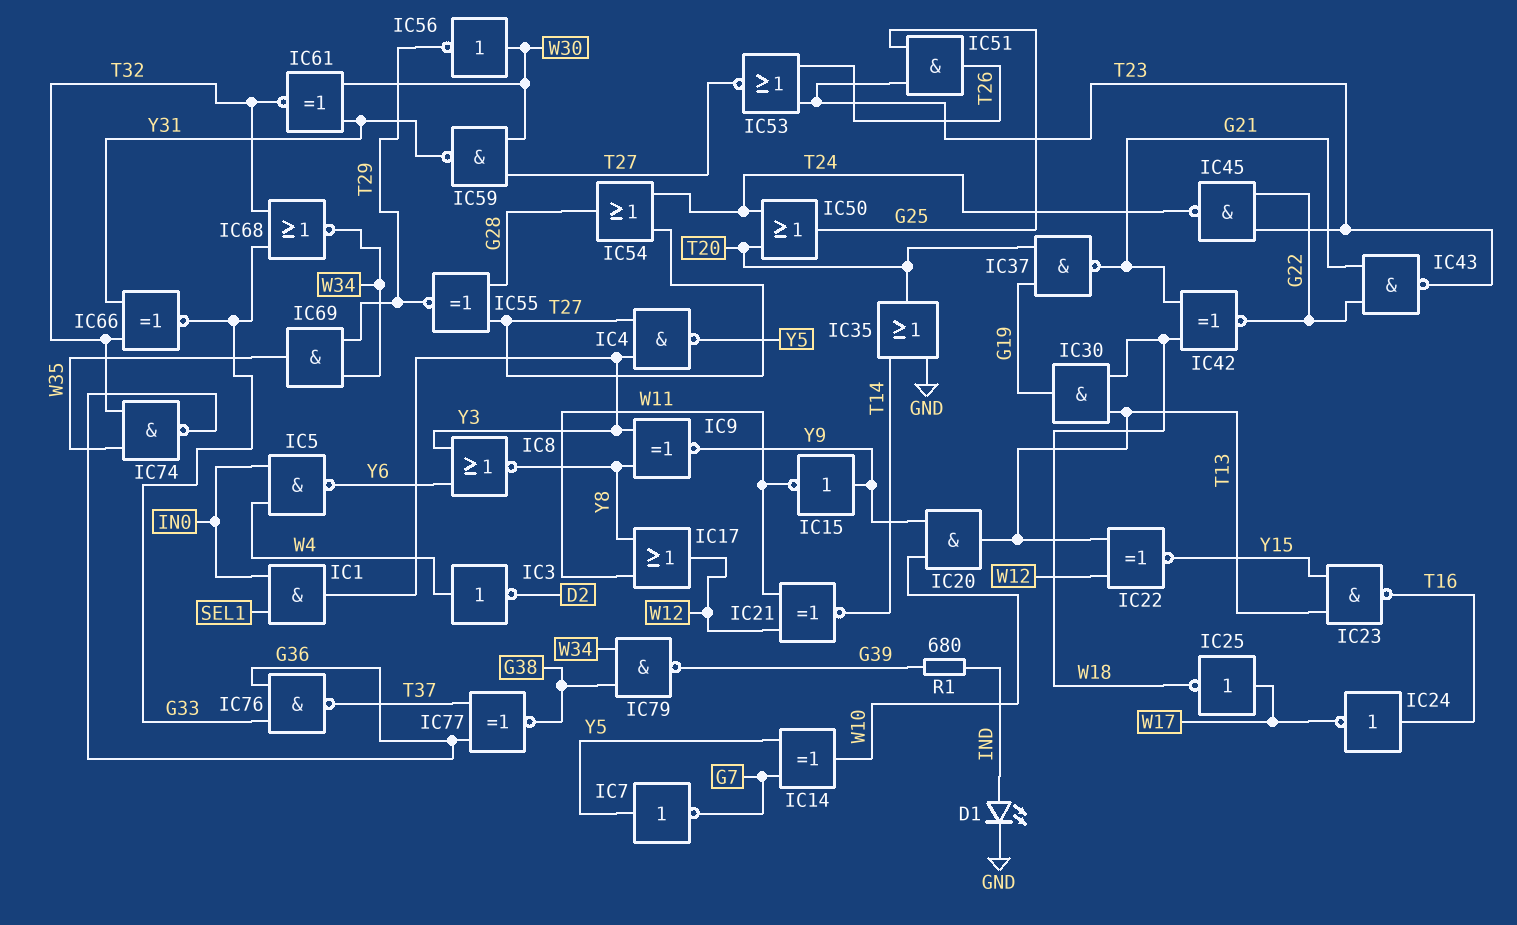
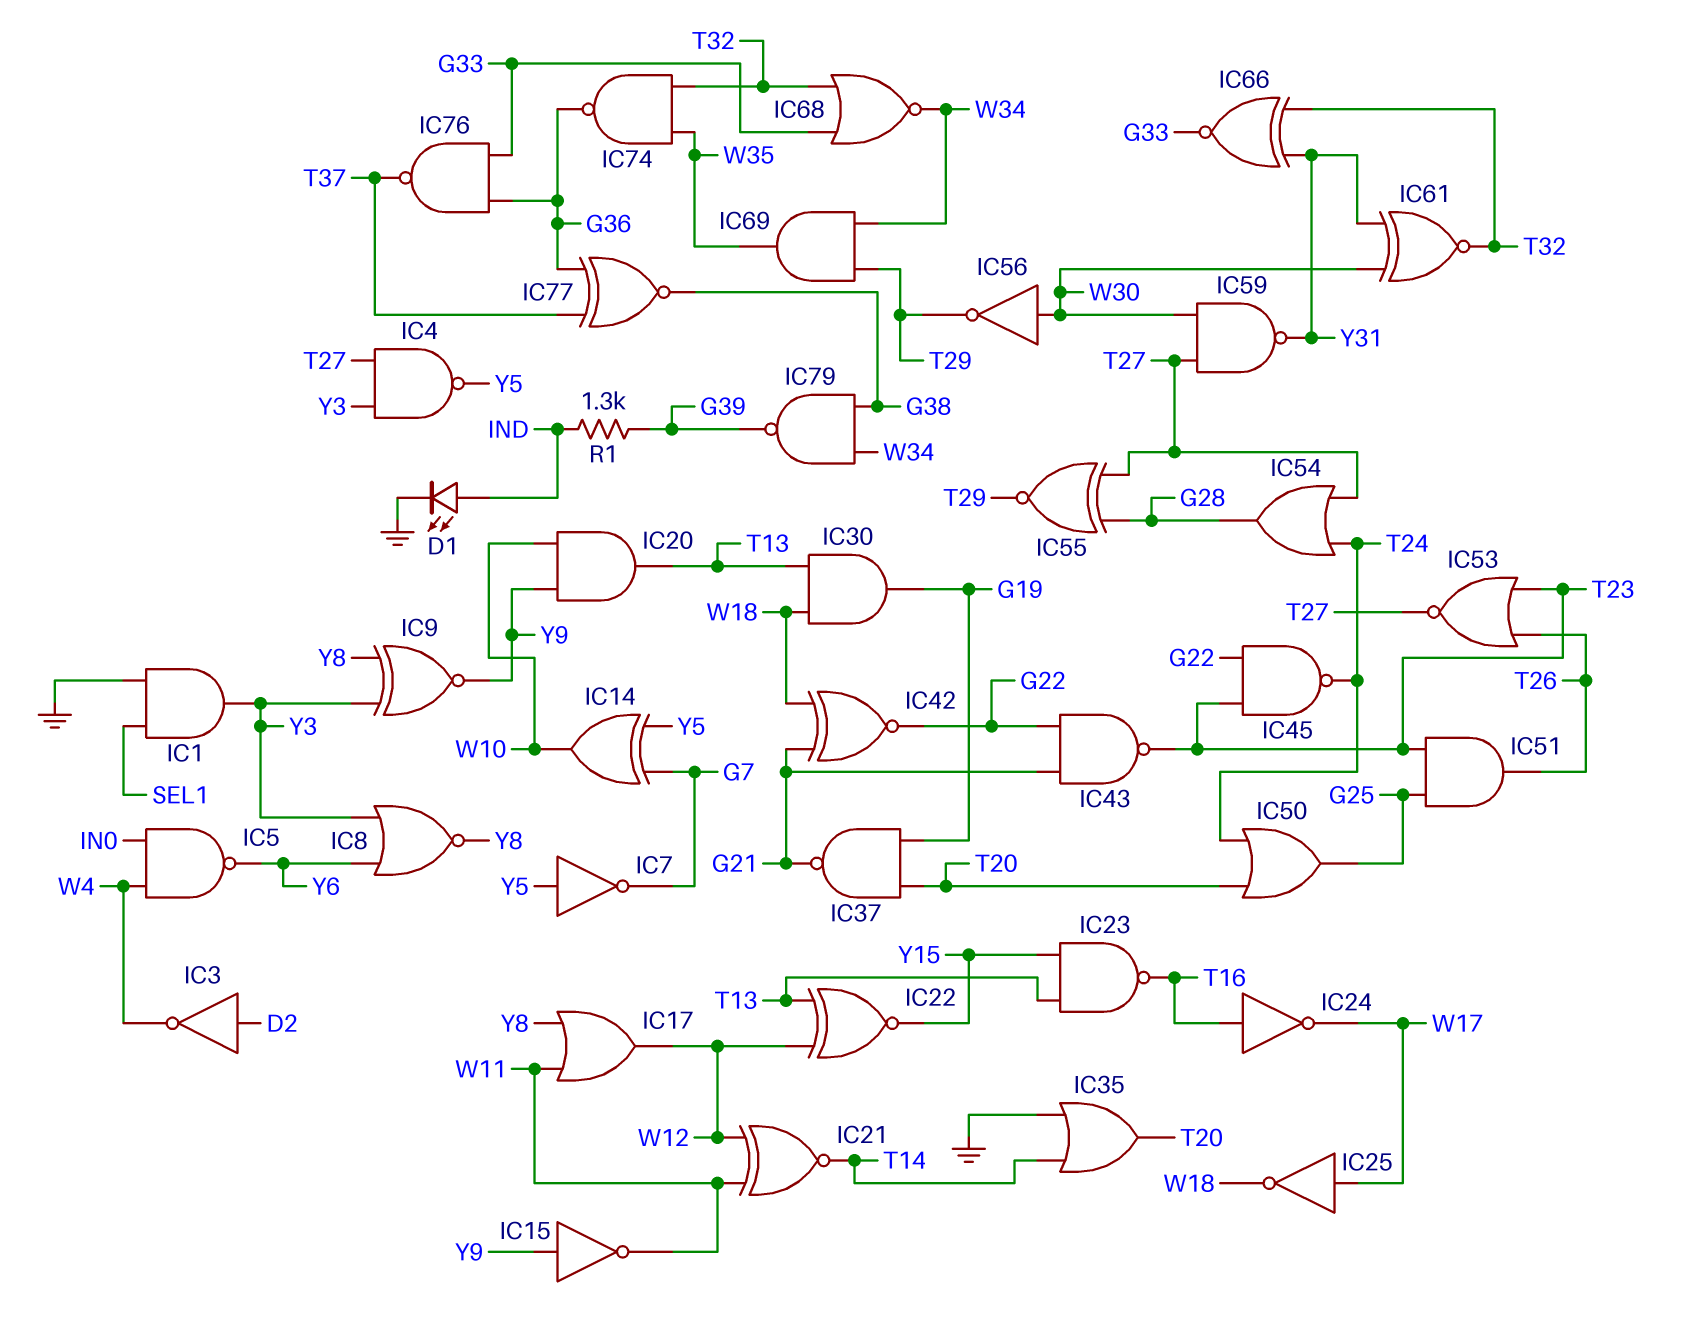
IC1: AND (in IN0, in SEL1, out Y3) -> AND (in GND, in SEL1, out Y3)
IC3: NOT (in W4, out D2) -> NOT (in D2, out W4)
R1: 680 (G39, IND) -> 1.3k (G39, IND)

